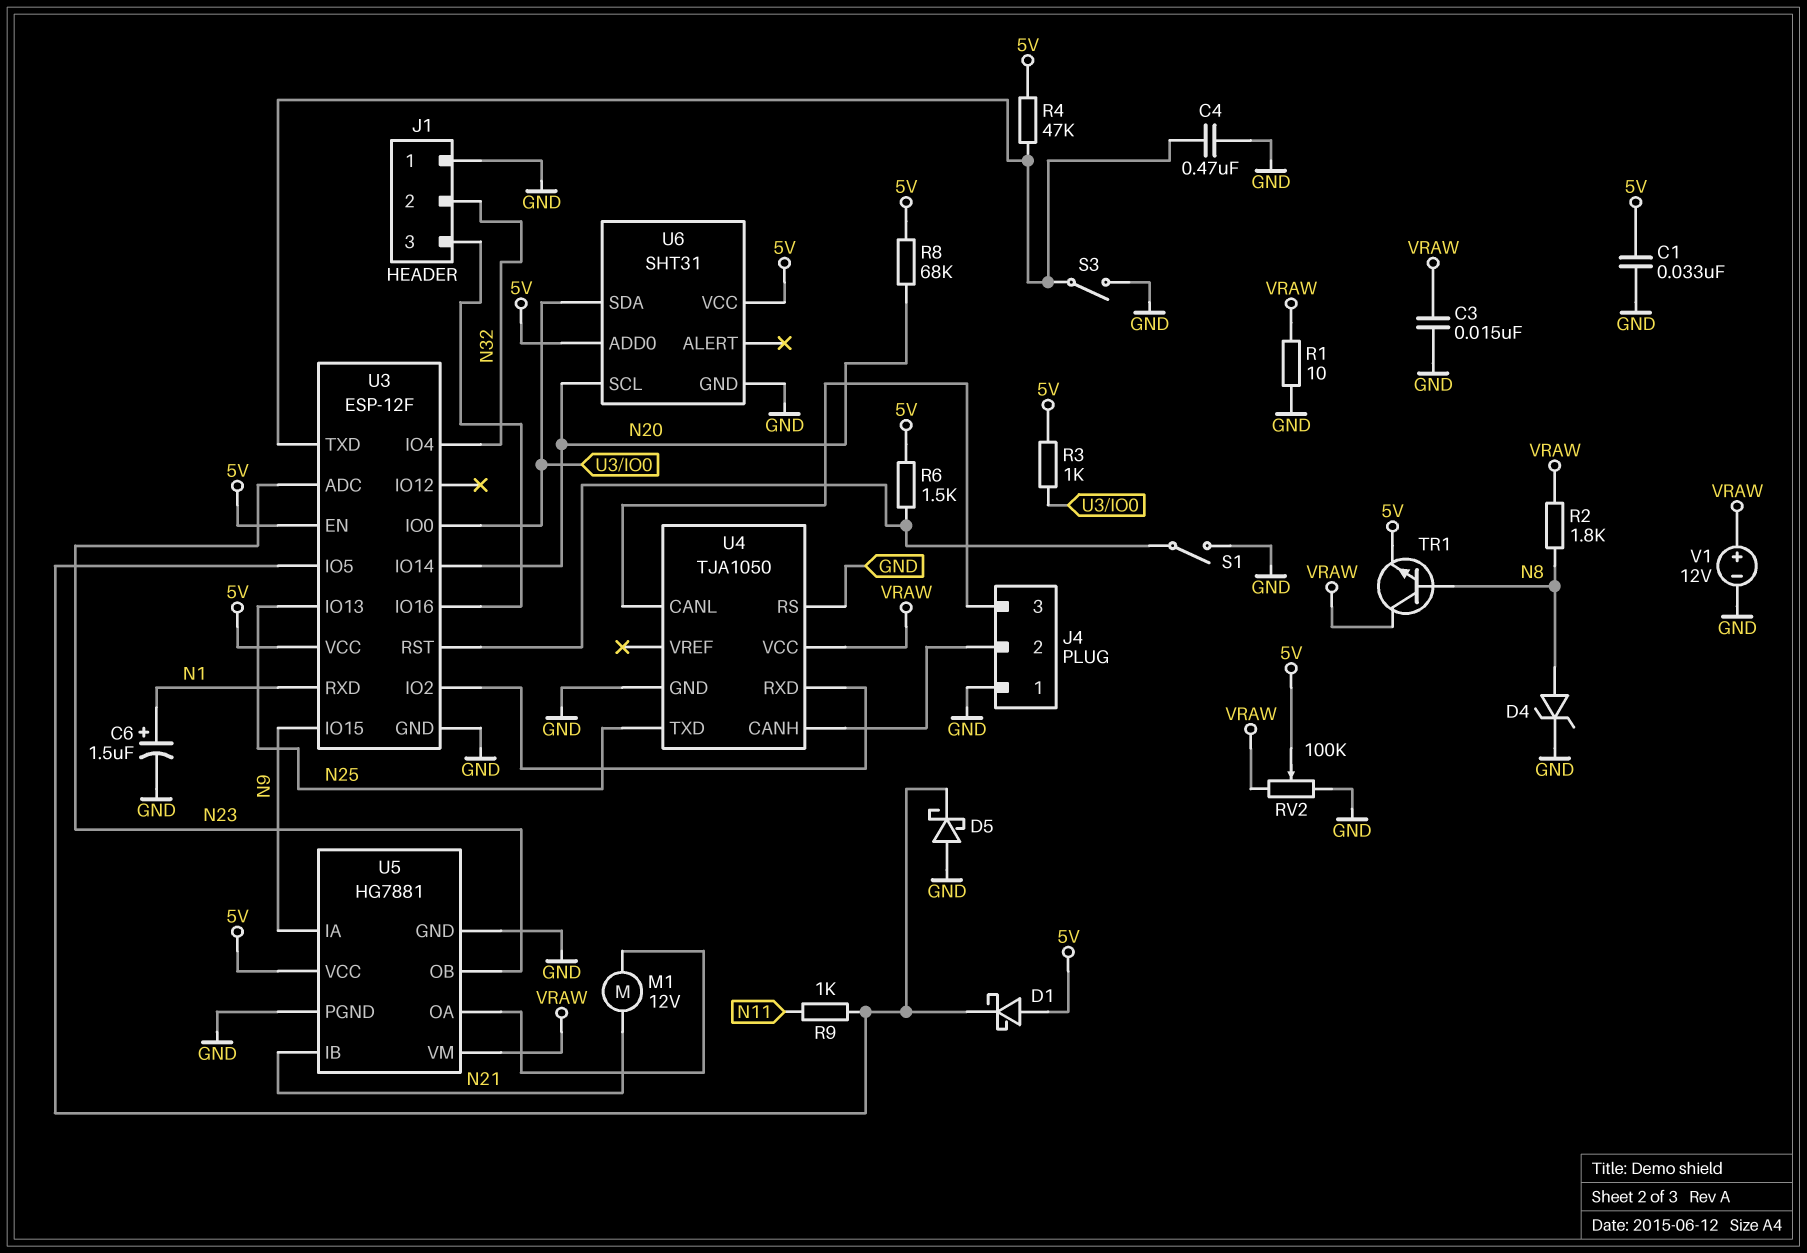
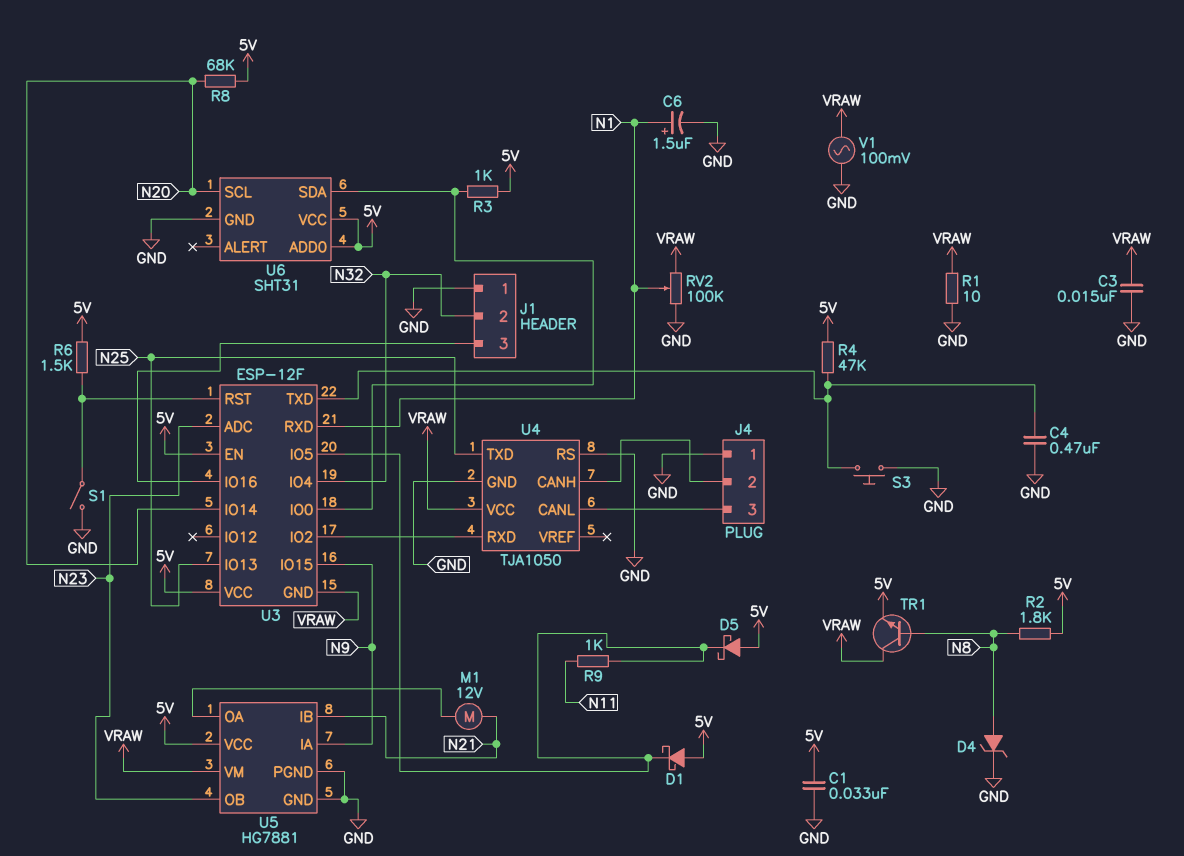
D5: schottky (A GND, K U3/IO5) -> schottky (A 5V, K U3/IO5)
R2: 1.8k (N8, VRAW) -> 1.8k (5V, N8)
RV2: 100k (GND, VRAW, wiper 5V) -> 100k (GND, VRAW, wiper N1)
S3: switch (GND, U3/TXD) -> button (GND, U3/TXD)
U3 pin GND: GND -> VRAW
V1: 12V (plus VRAW, minus GND) -> AC 100mV (GND, VRAW)

